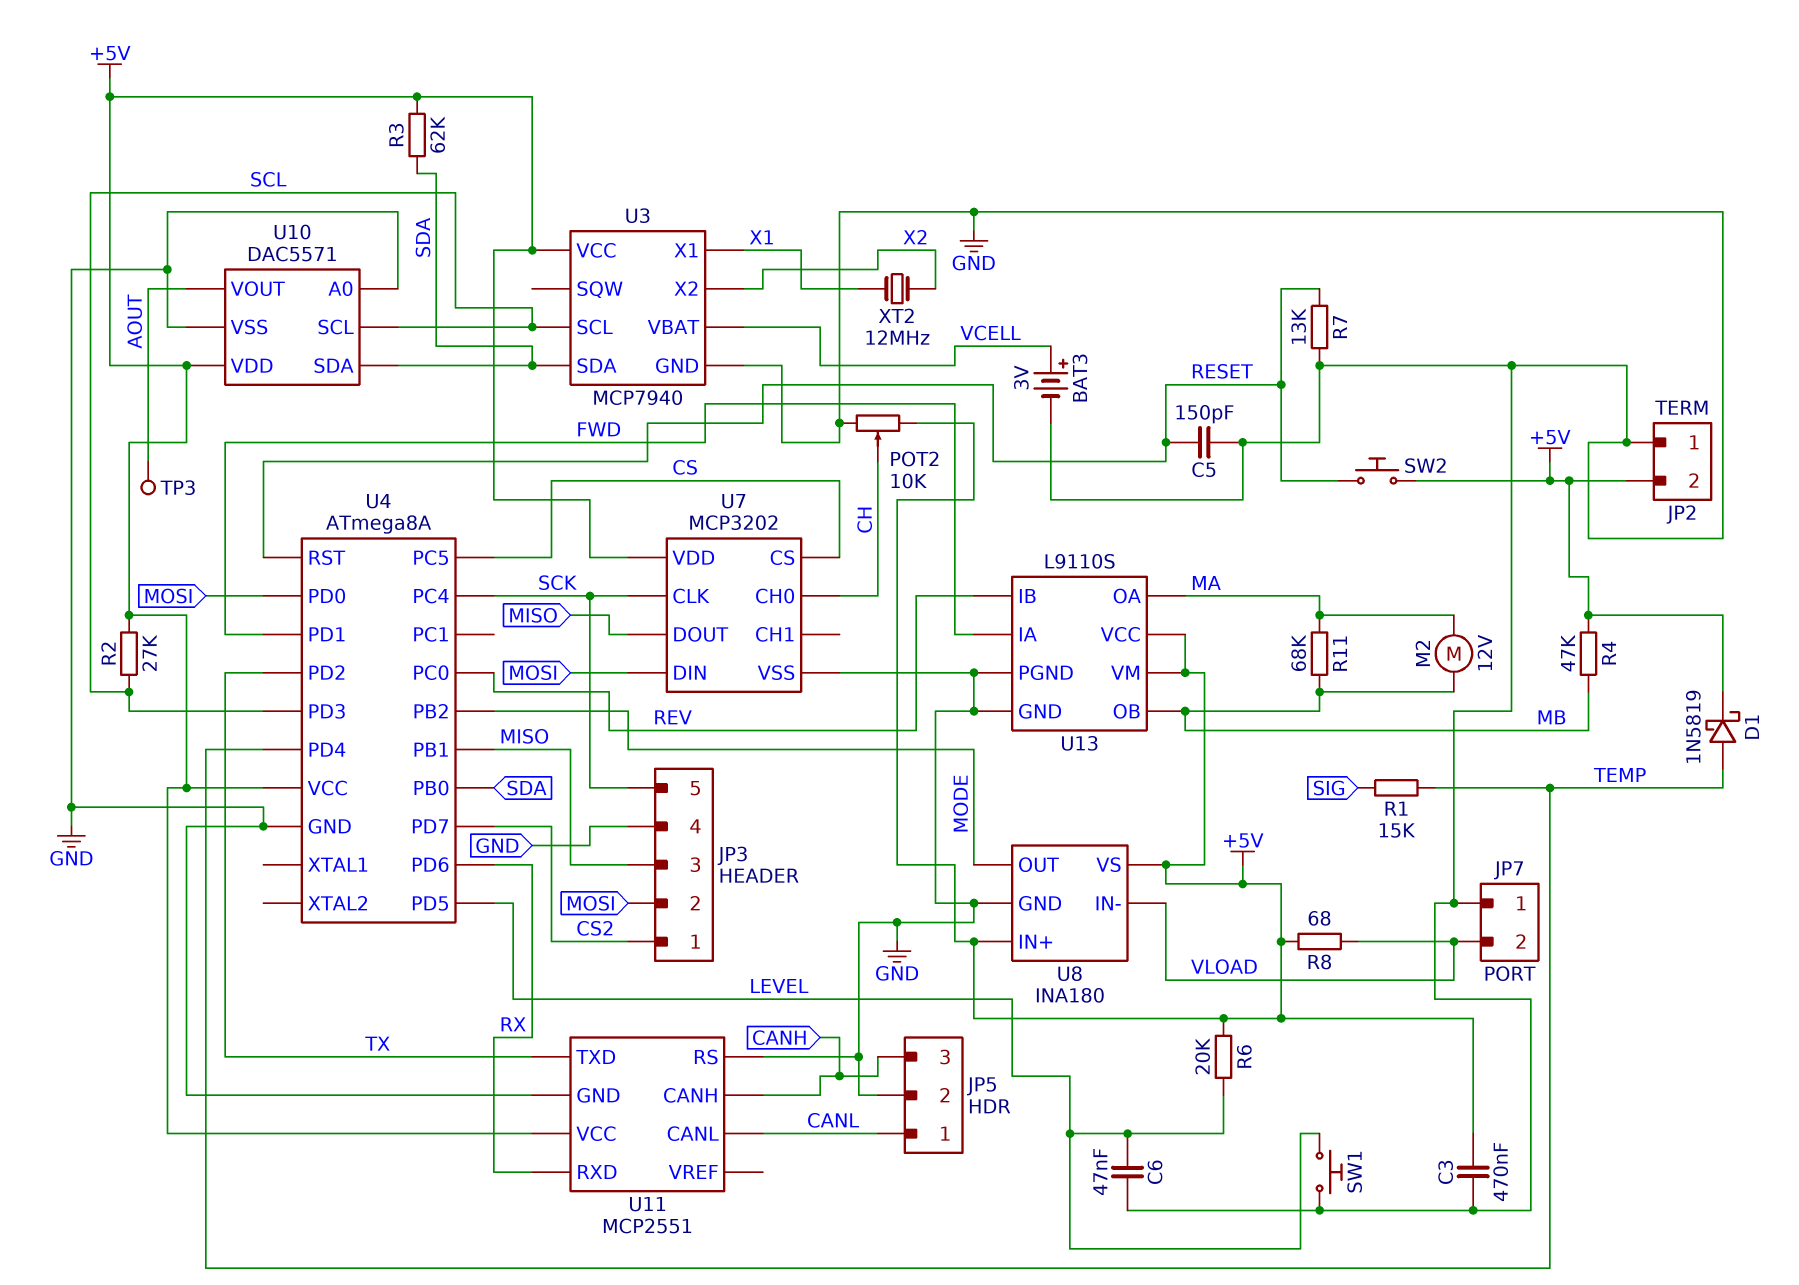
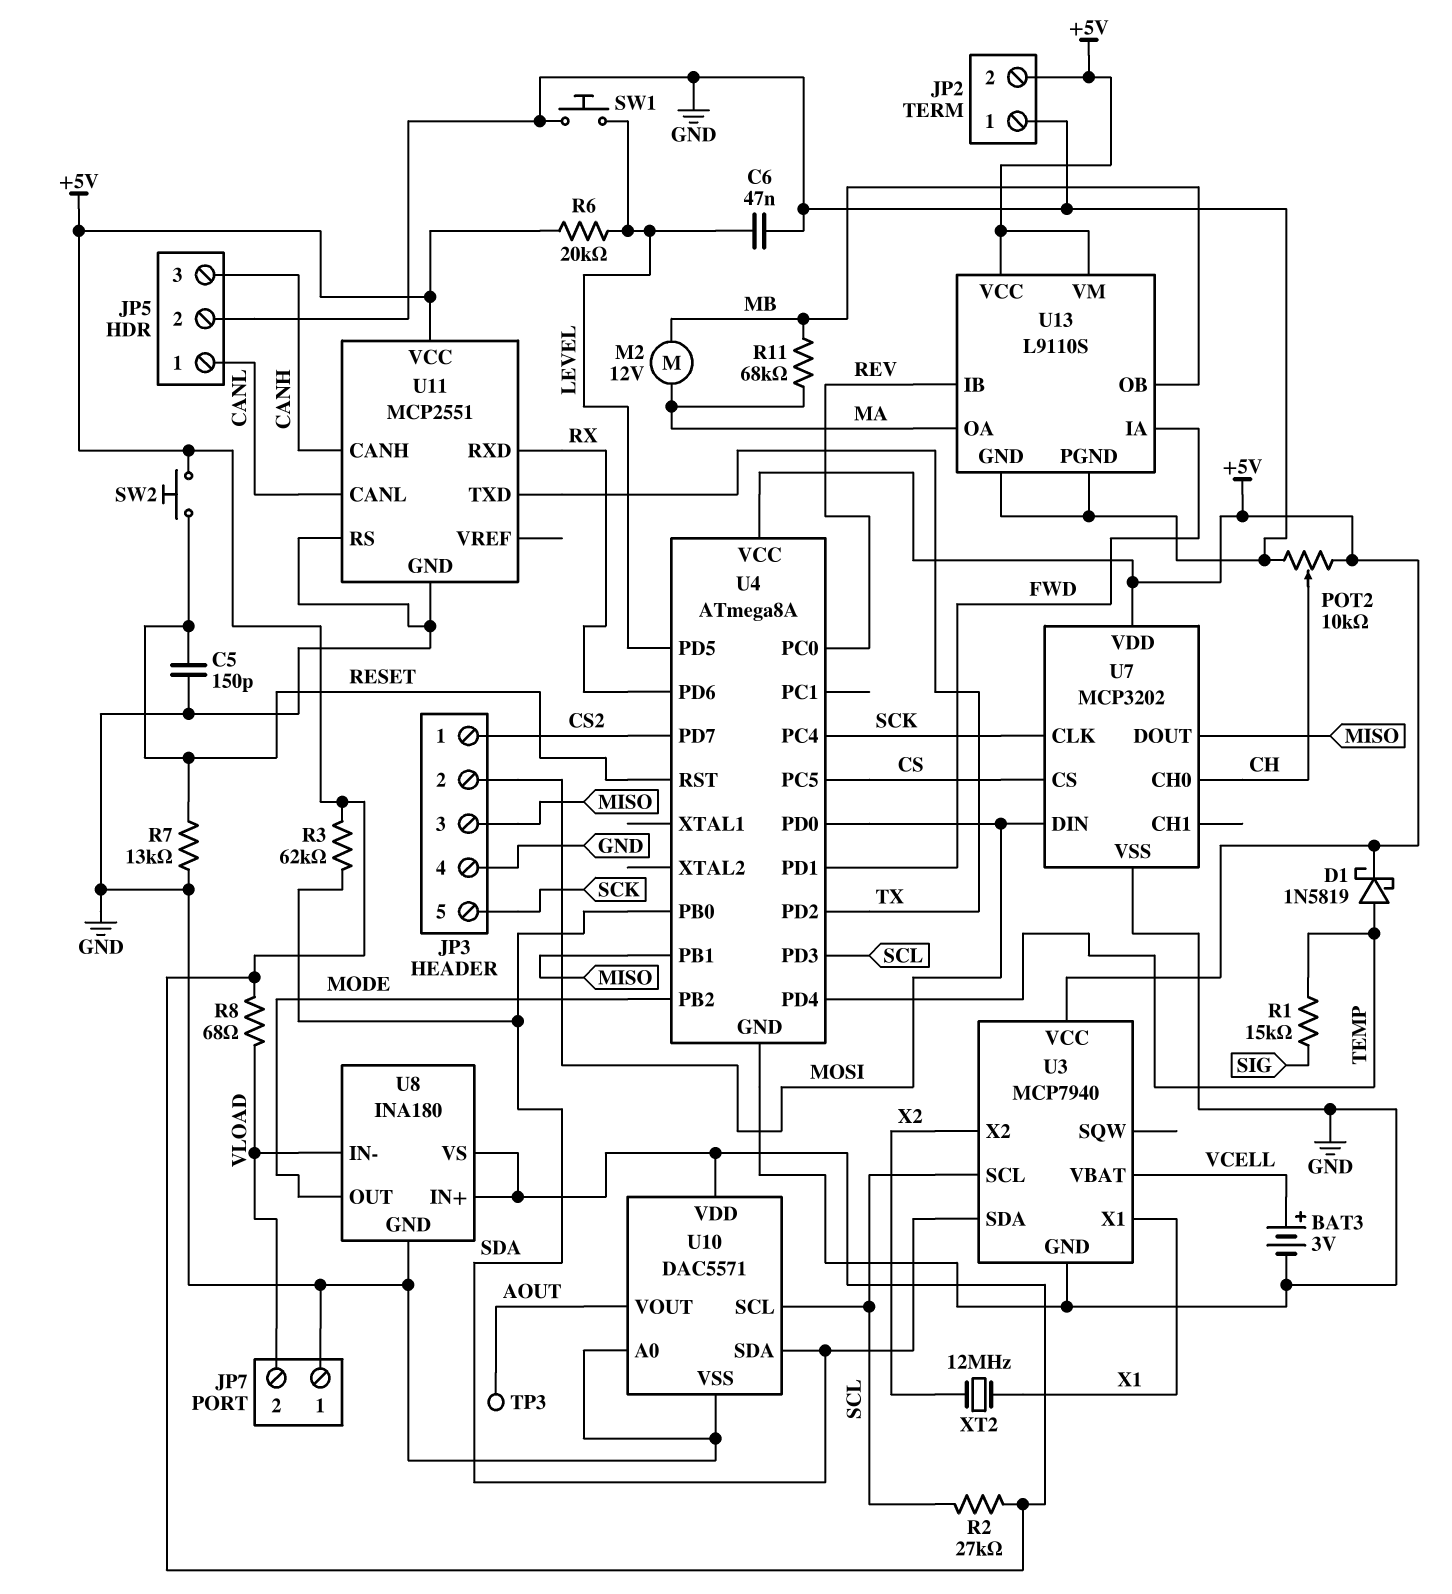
C3: 470nF (+5V, GND) -> none
R4: 47k (+5V, MB) -> none

